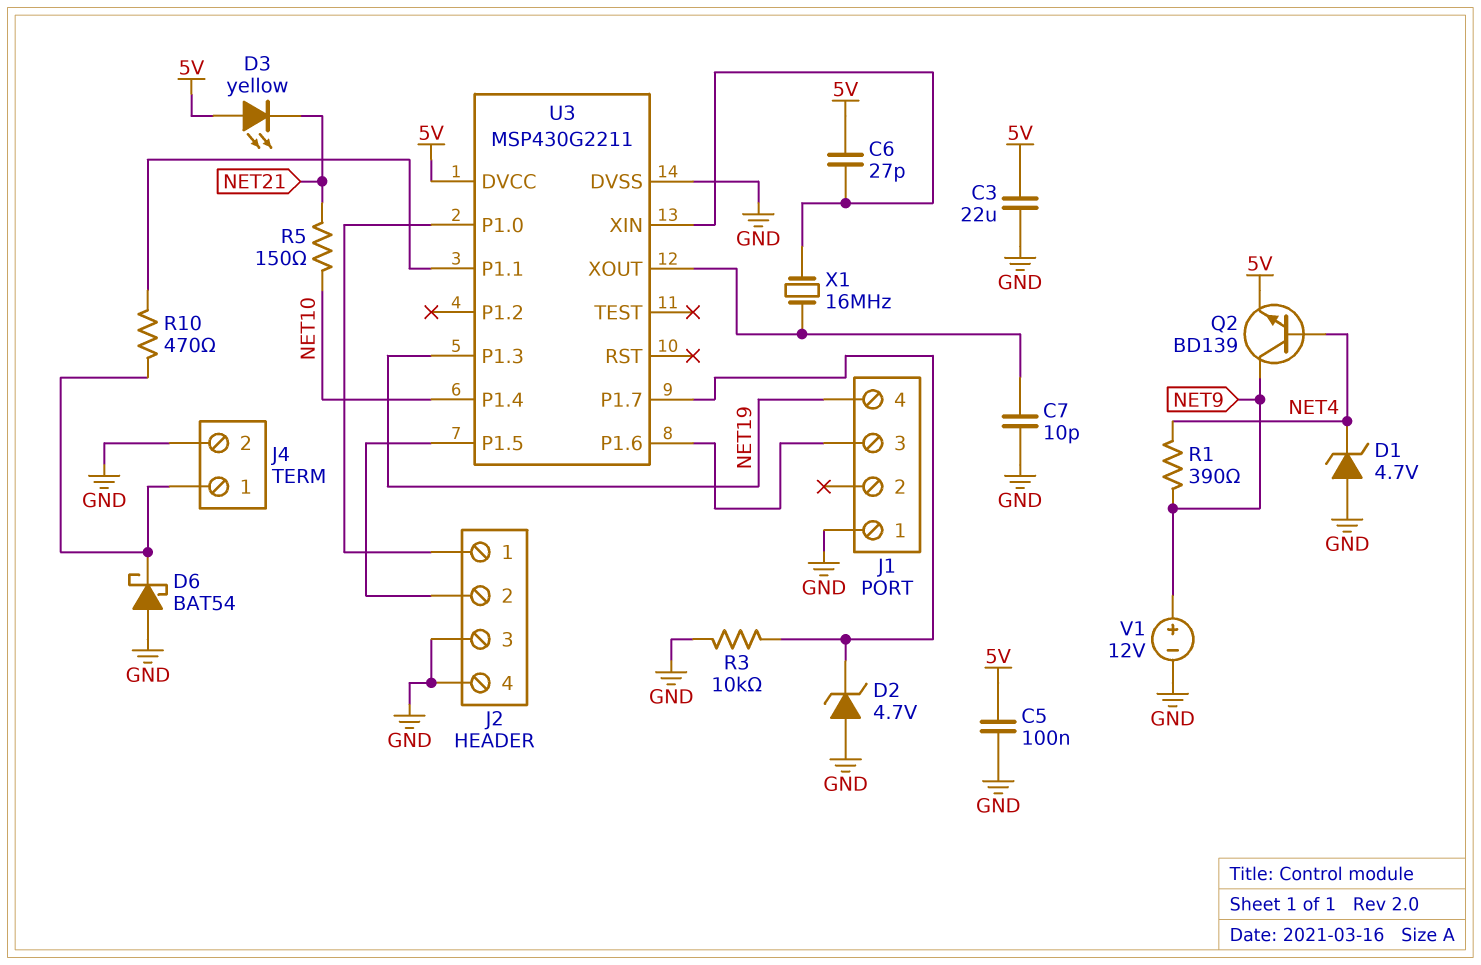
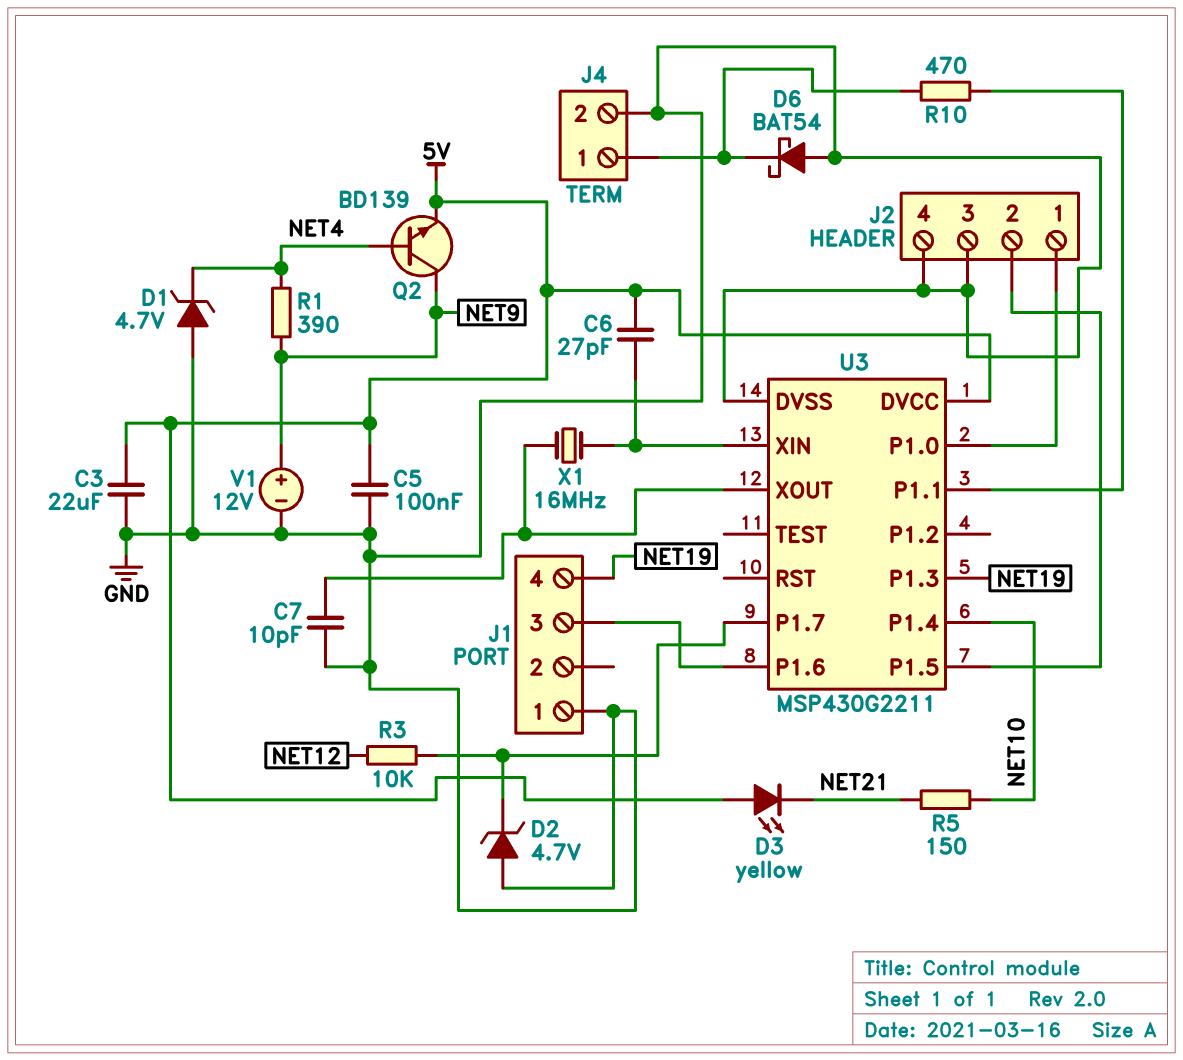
R3: 10k (GND, U3/P1.7) -> 10k (NET12, U3/P1.7)

